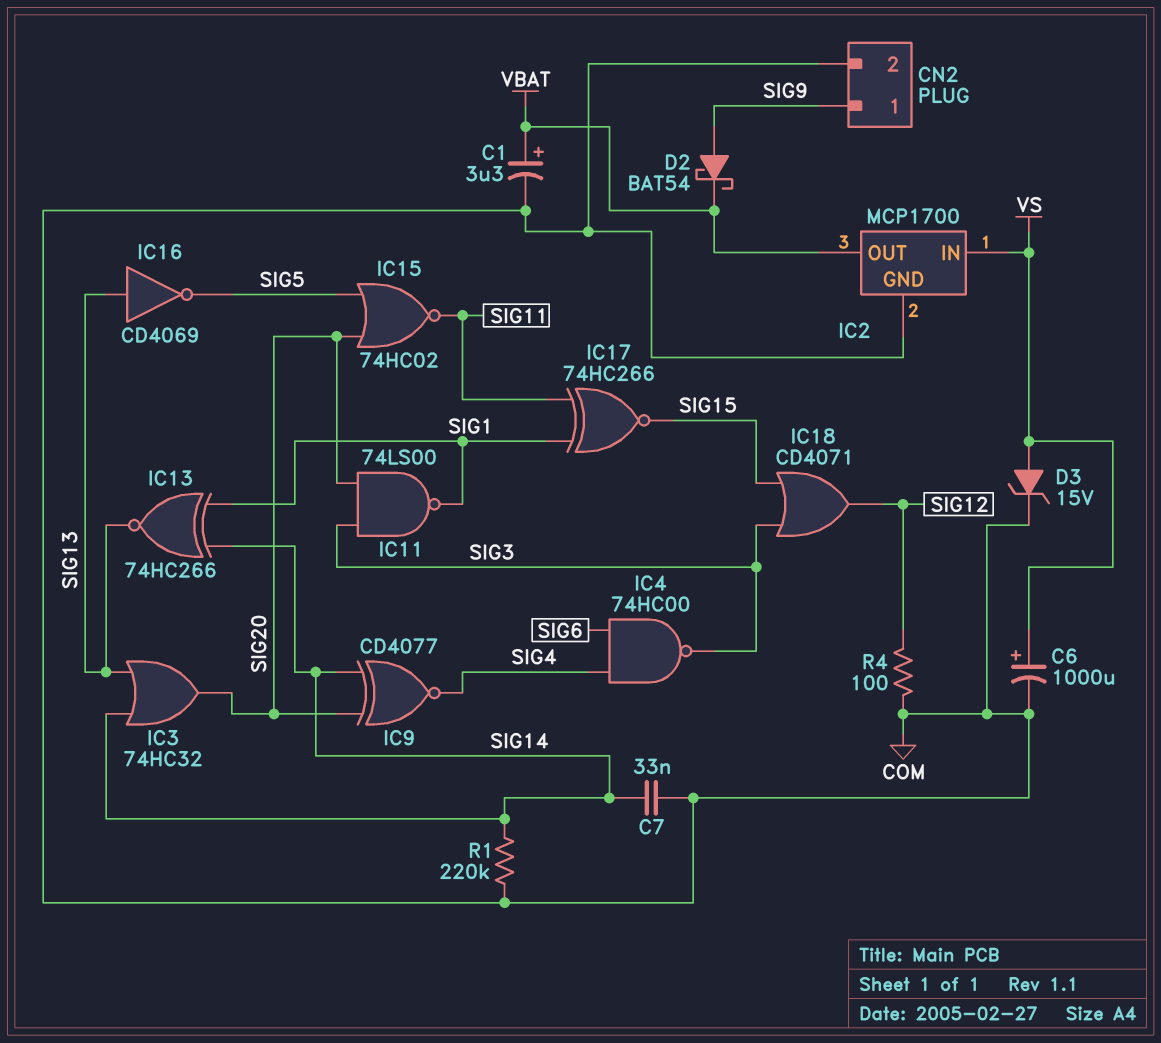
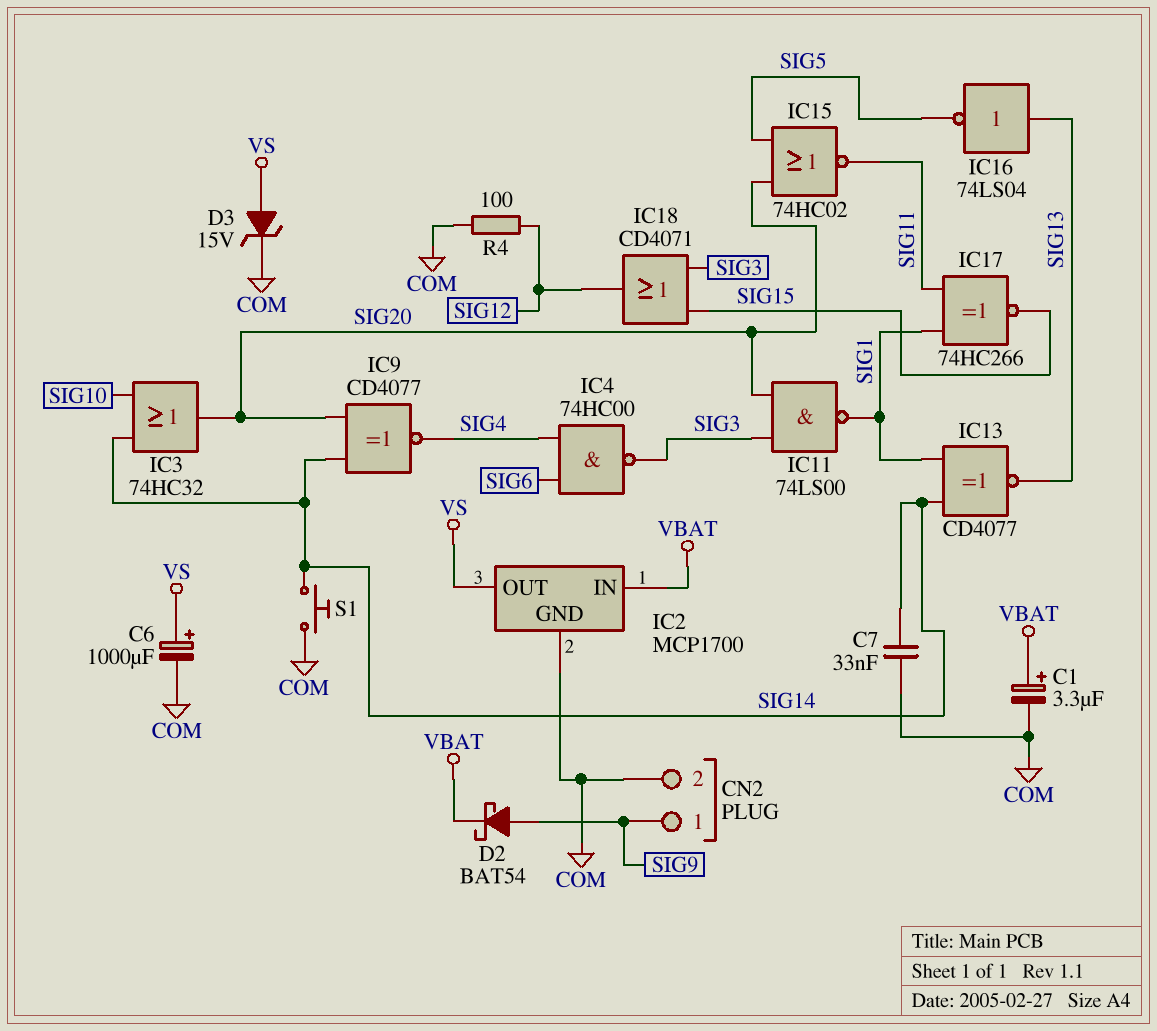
IC2 pin IN: VS -> VBAT
IC2 pin OUT: VBAT -> VS
IC3: OR 74HC32 (in SIG13, in SIG14, out SIG20) -> OR 74HC32 (in SIG10, in SIG14, out SIG20)
IC13: XNOR 74HC266 (in SIG1, in SIG14, out SIG13) -> XNOR CD4077 (in SIG1, in SIG14, out SIG13)
IC16: NOT CD4069 (in SIG13, out SIG5) -> NOT 74LS04 (in SIG13, out SIG5)
R1: 220k (COM, SIG14) -> none
S1: none -> button (COM, SIG14)

